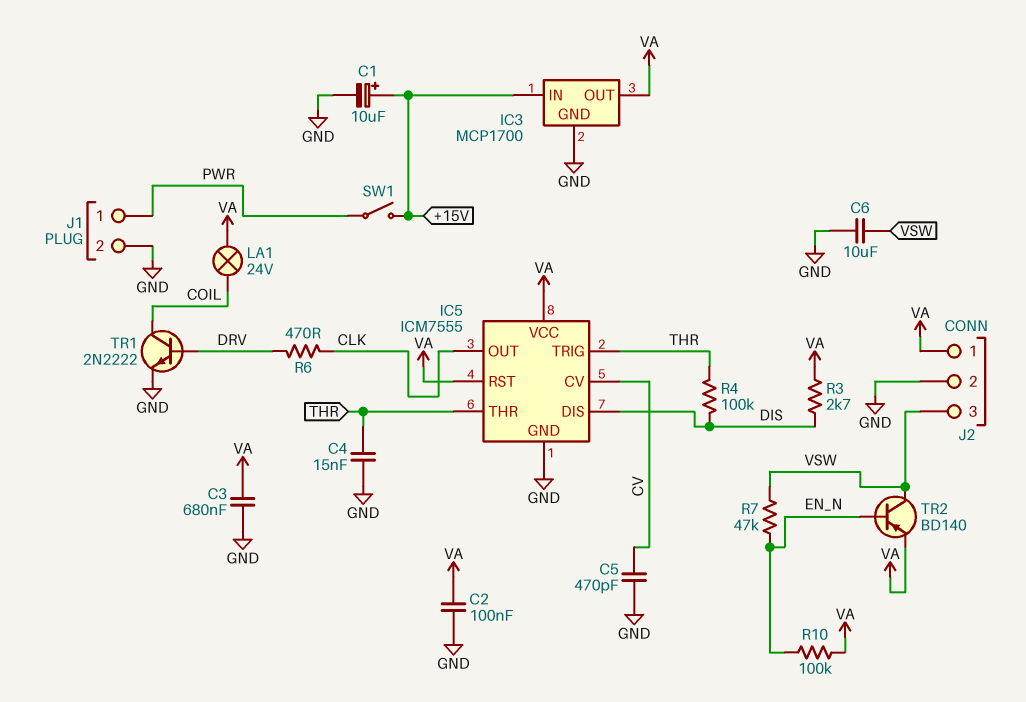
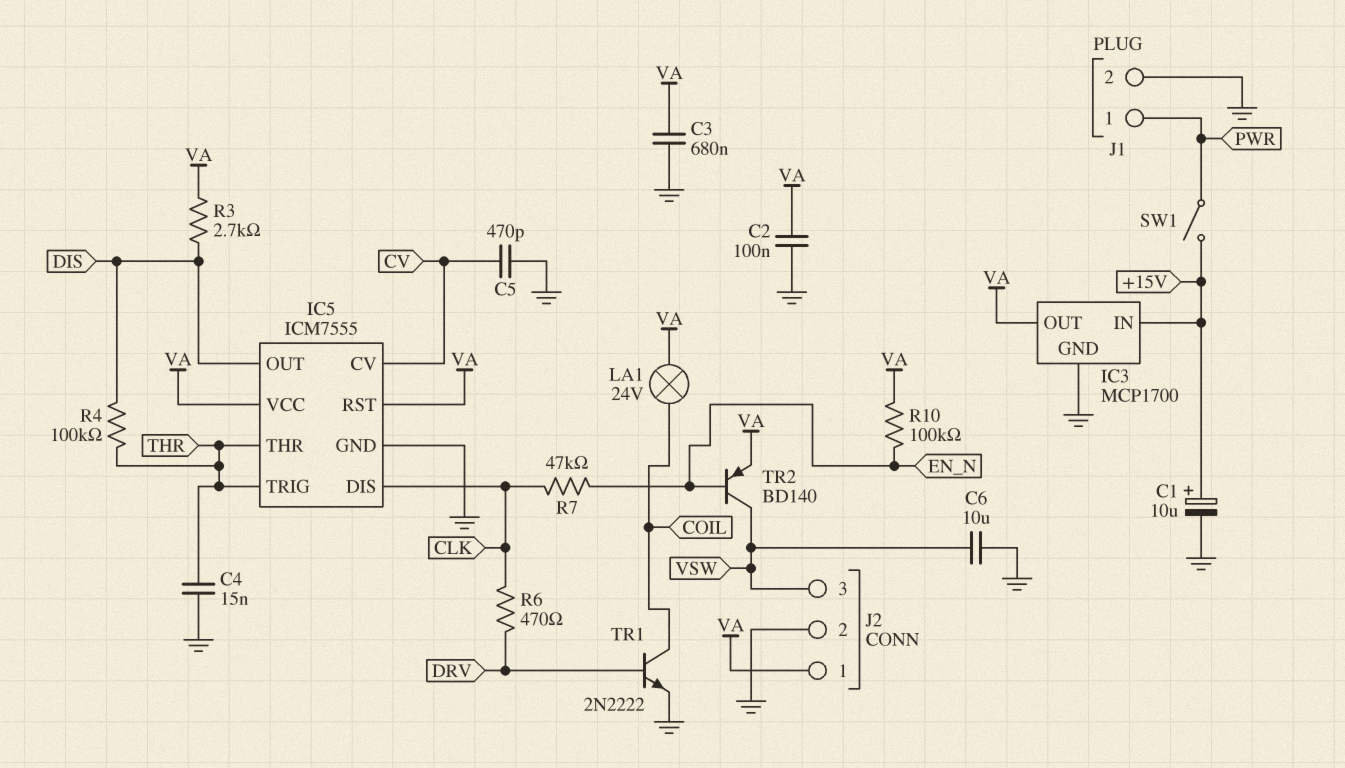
IC5 pin DIS: DIS -> CLK
IC5 pin OUT: CLK -> DIS
R7: 47k (EN_N, VSW) -> 47k (CLK, EN_N)

